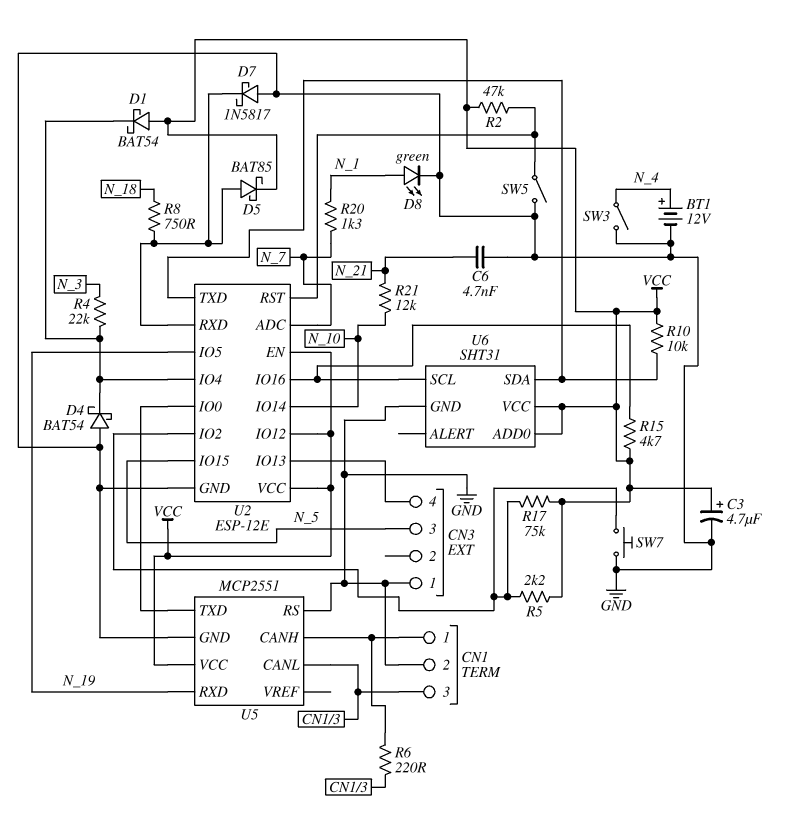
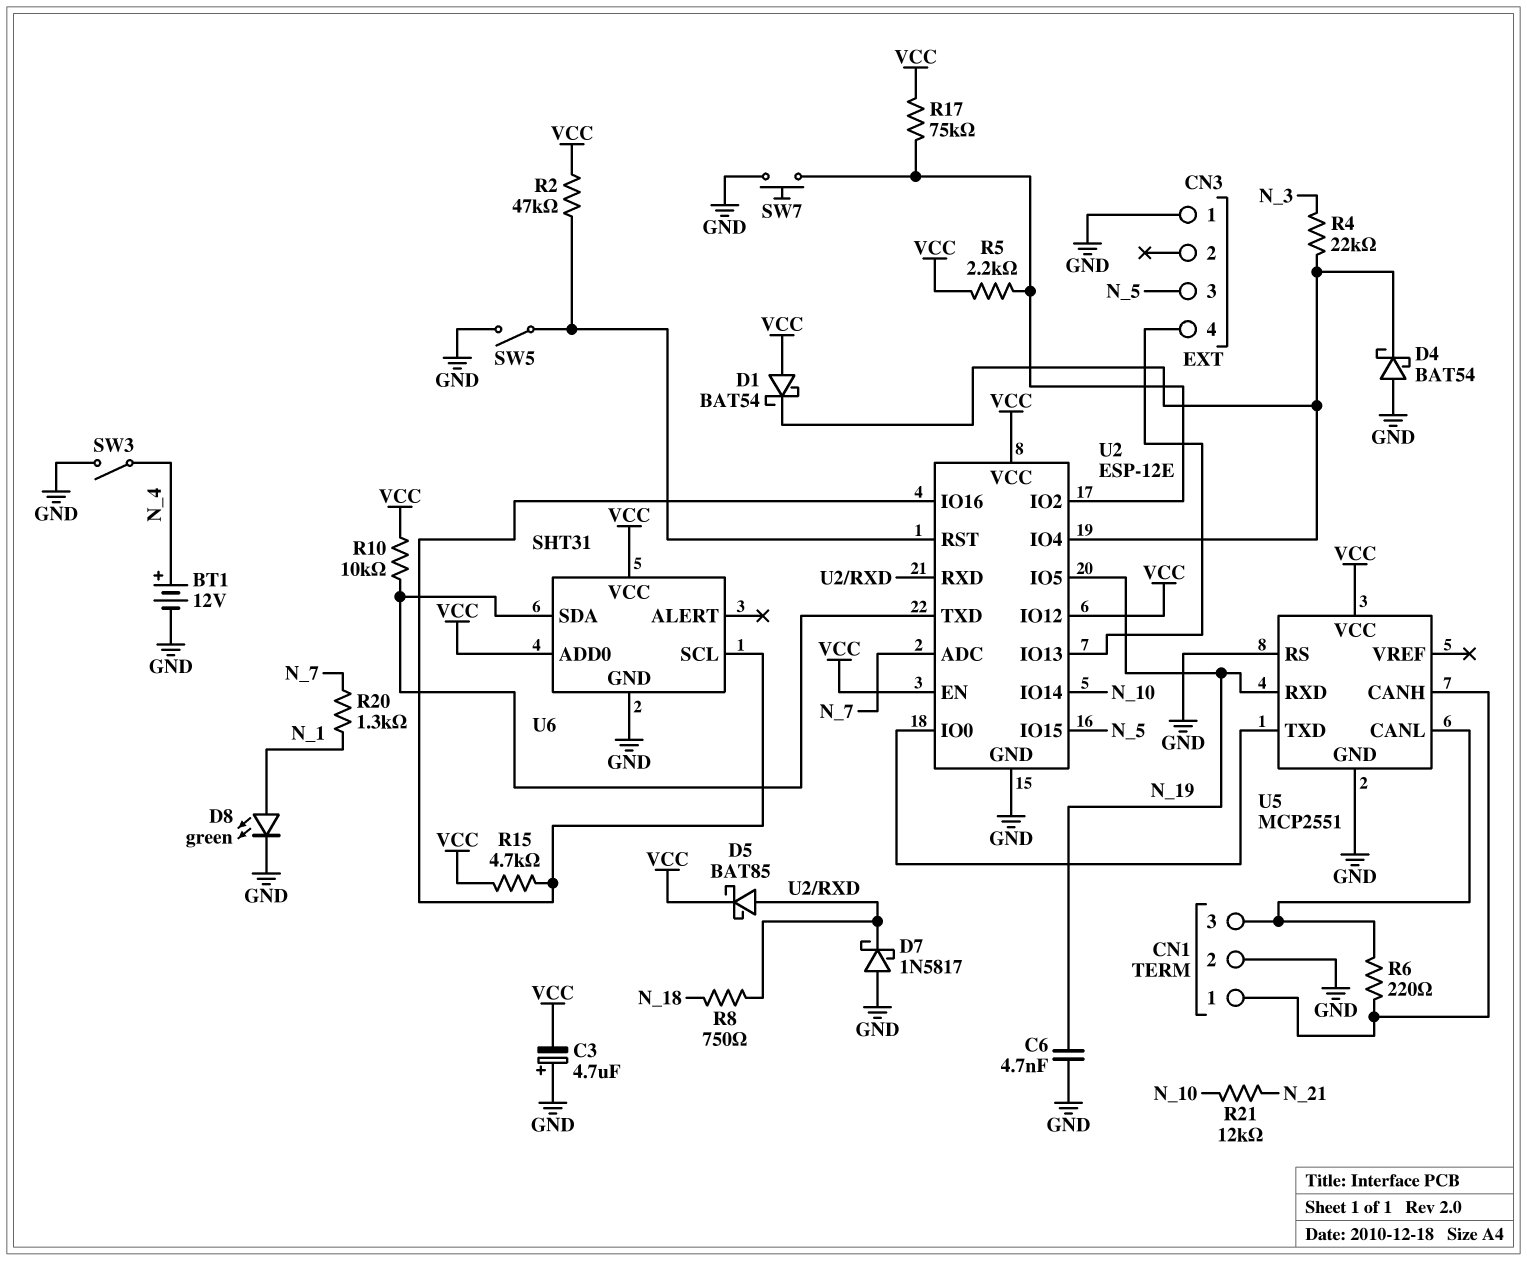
C3: 4.7uF (plus VCC, minus GND) -> 4.7uF (plus GND, minus VCC)
C6: 4.7nF (GND, N_21) -> 4.7nF (GND, N_19)

